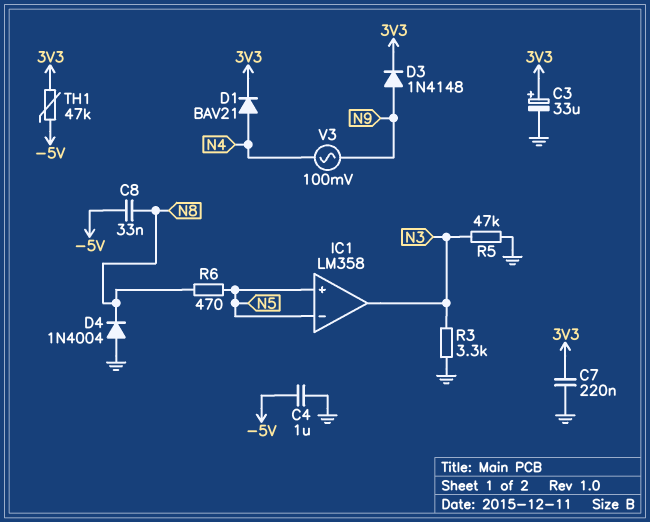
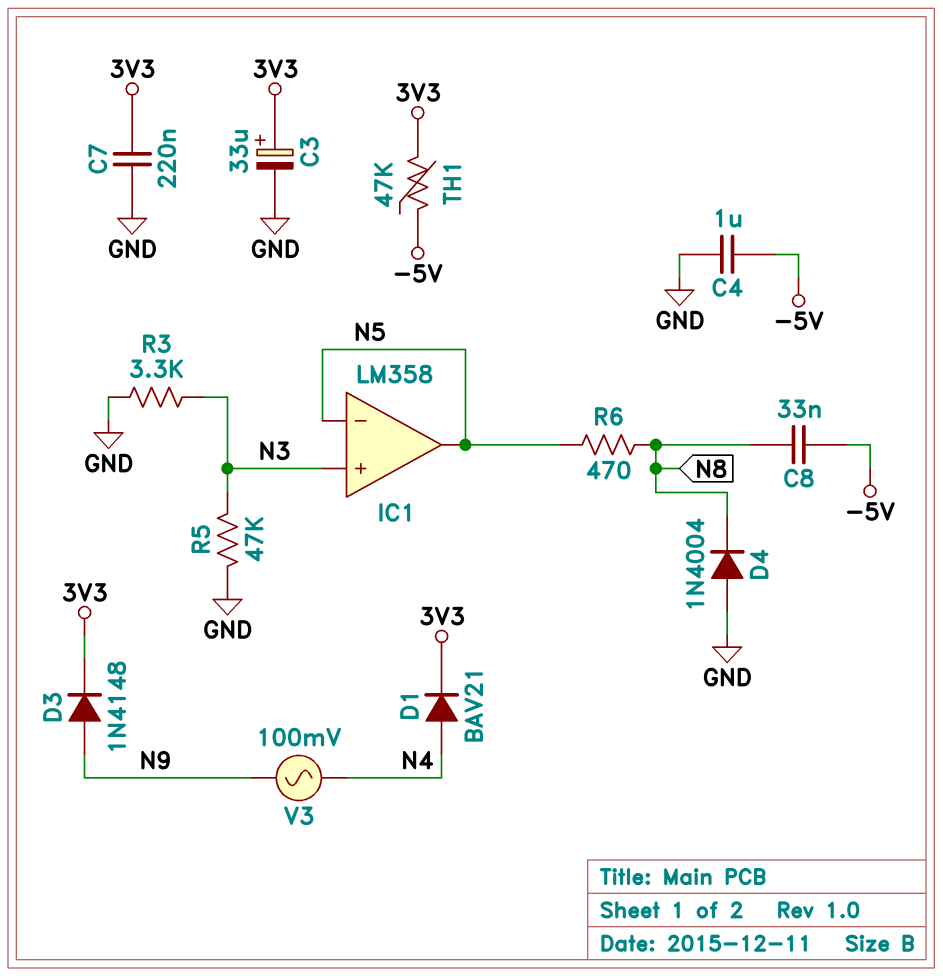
IC1 pin in+: N5 -> N3
IC1 pin out: N3 -> N5

